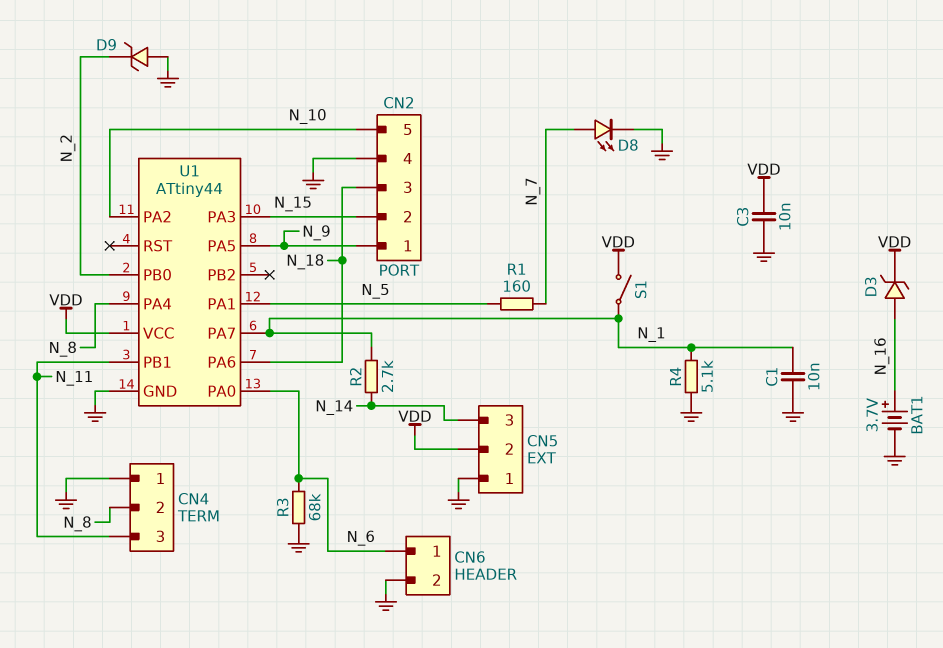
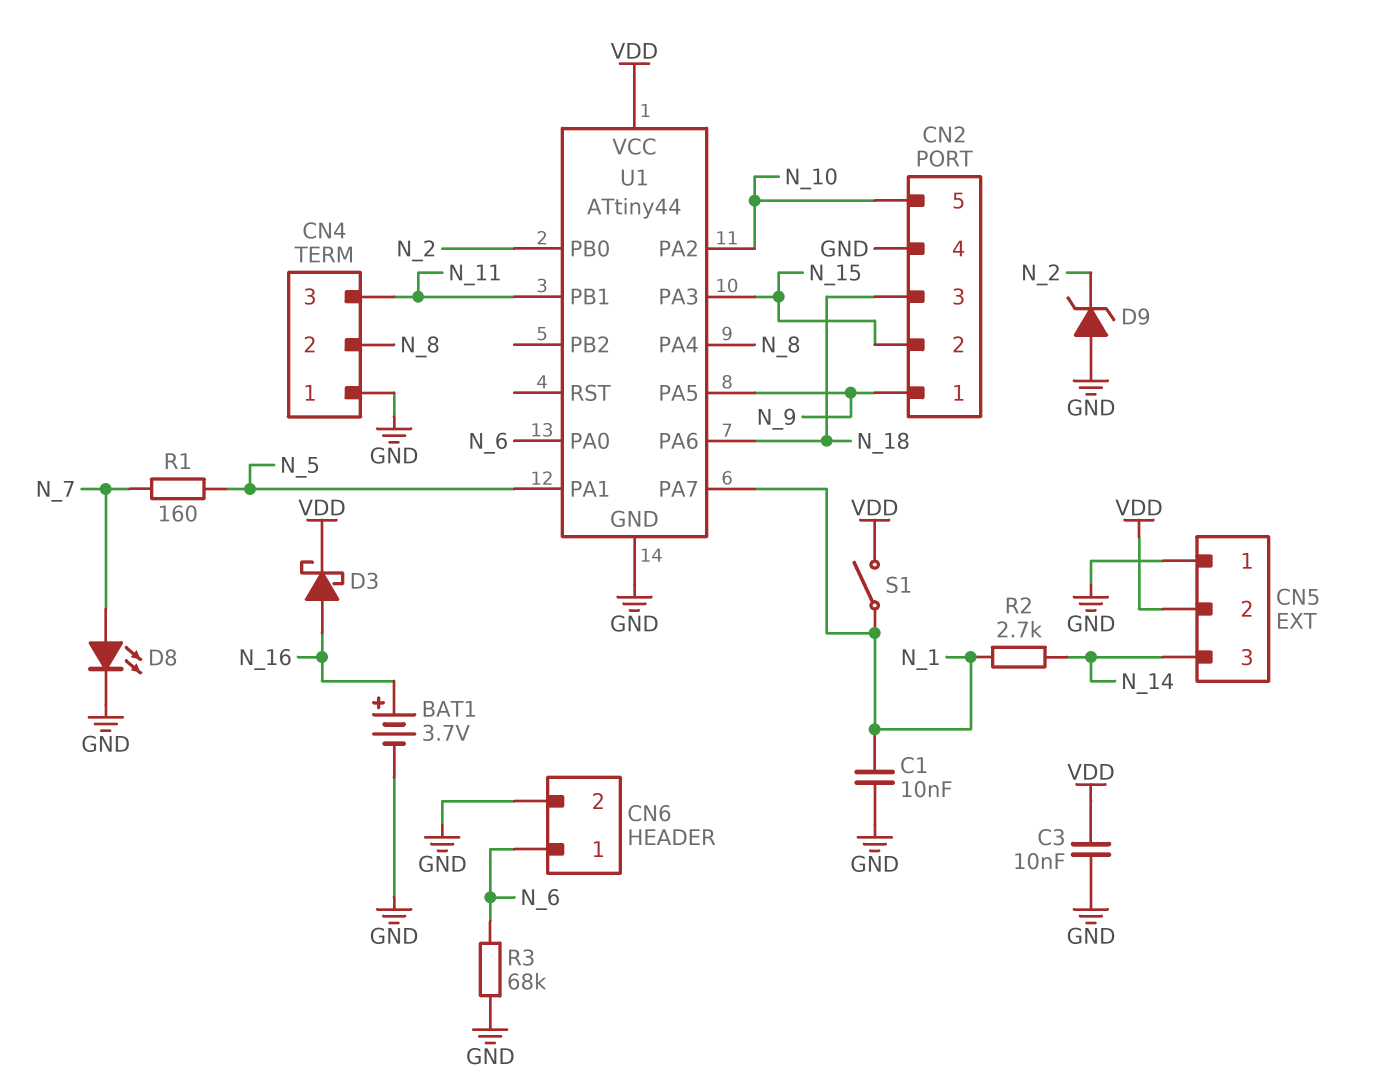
D3: zener (A N_16, K VDD) -> schottky (A N_16, K VDD)
R4: 5.1k (GND, N_1) -> none

